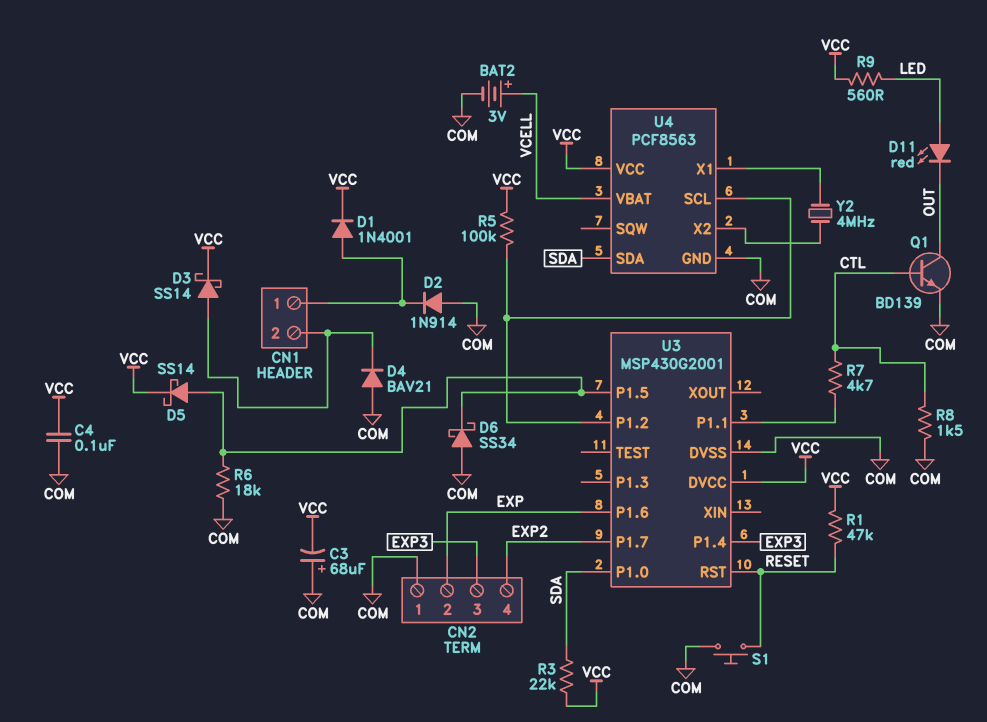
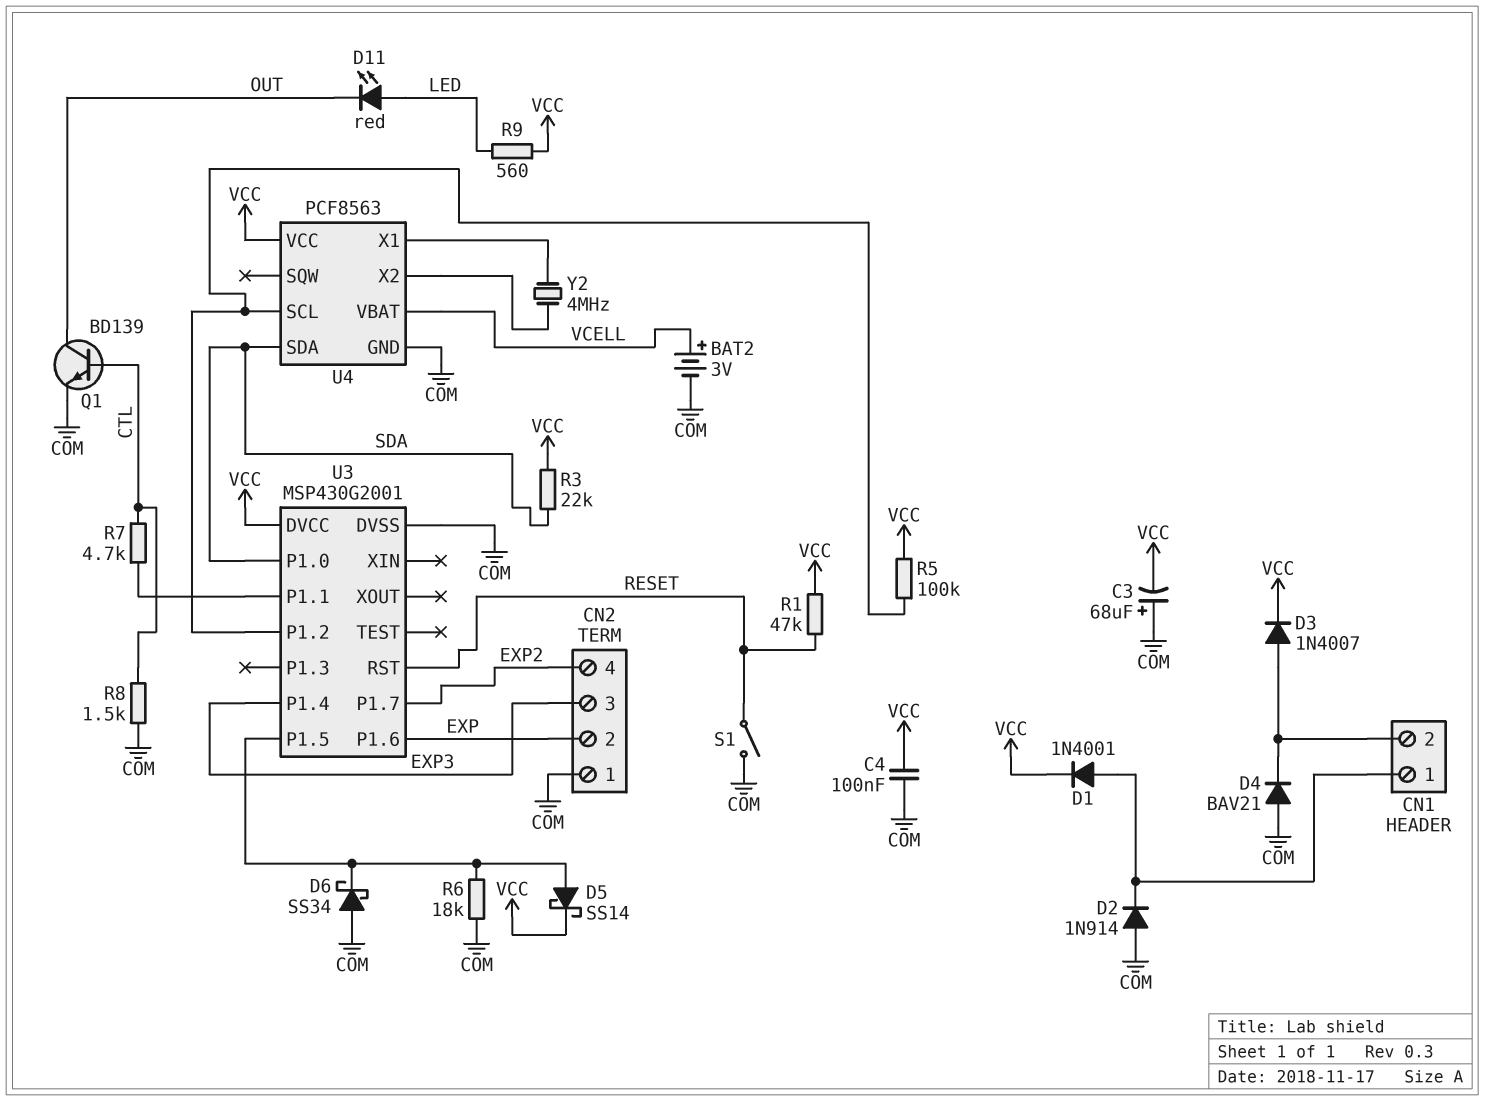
D3: schottky SS14 (A CN1/2, K VCC) -> diode 1N4007 (A CN1/2, K VCC)
S1: button (COM, RESET) -> switch (COM, RESET)

